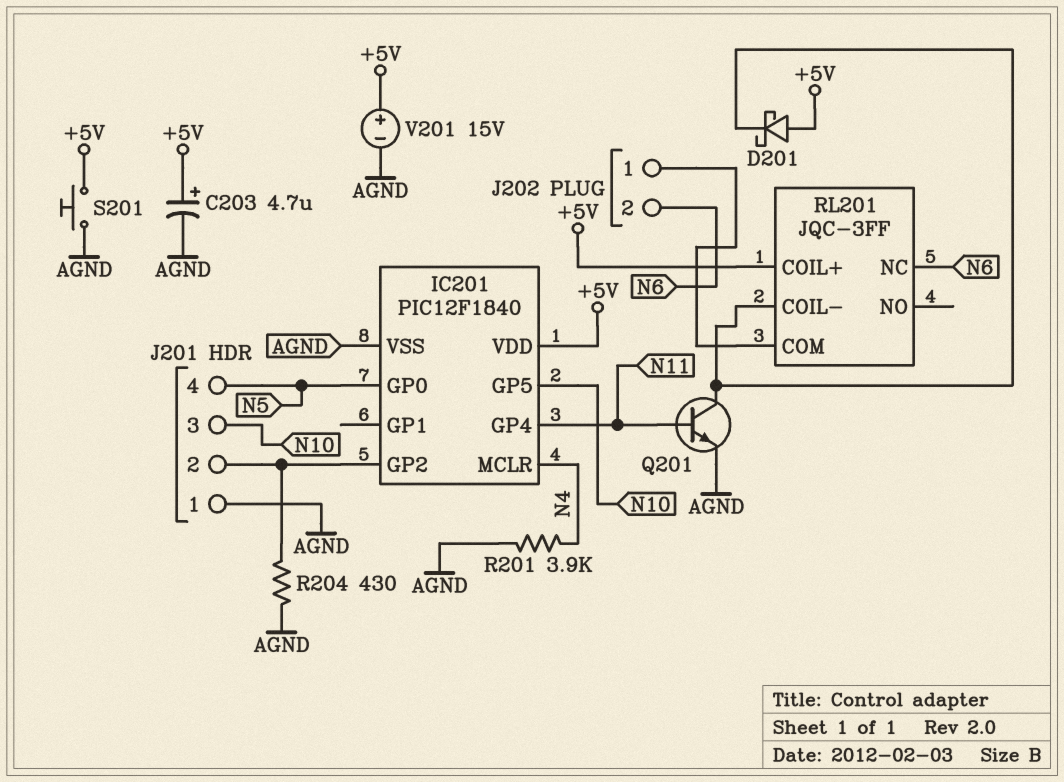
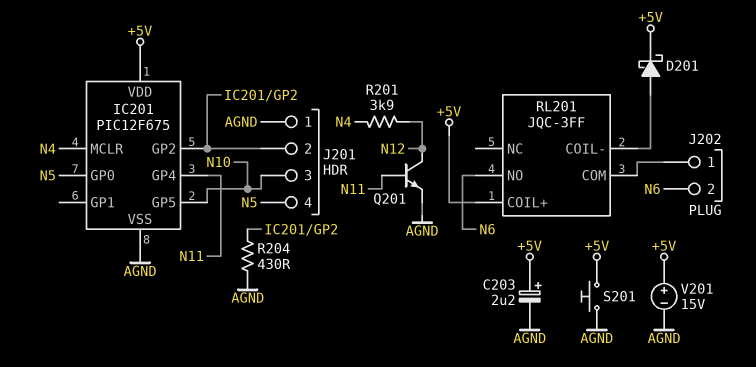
C203: 4.7uF (plus +5V, minus AGND) -> 2.2uF (plus +5V, minus AGND)
D201: schottky (A +5V, K RL201/COIL-) -> schottky (A RL201/COIL-, K +5V)
IC201: PIC12F1840 -> PIC12F675
Q201: NPN (B N11, C RL201/COIL-, E AGND) -> NPN (B N11, C N12, E AGND)
R201: 3.9k (AGND, N4) -> 3.9k (N4, N12)
RL201 pin NC: N6 -> none
RL201 pin NO: none -> N6

